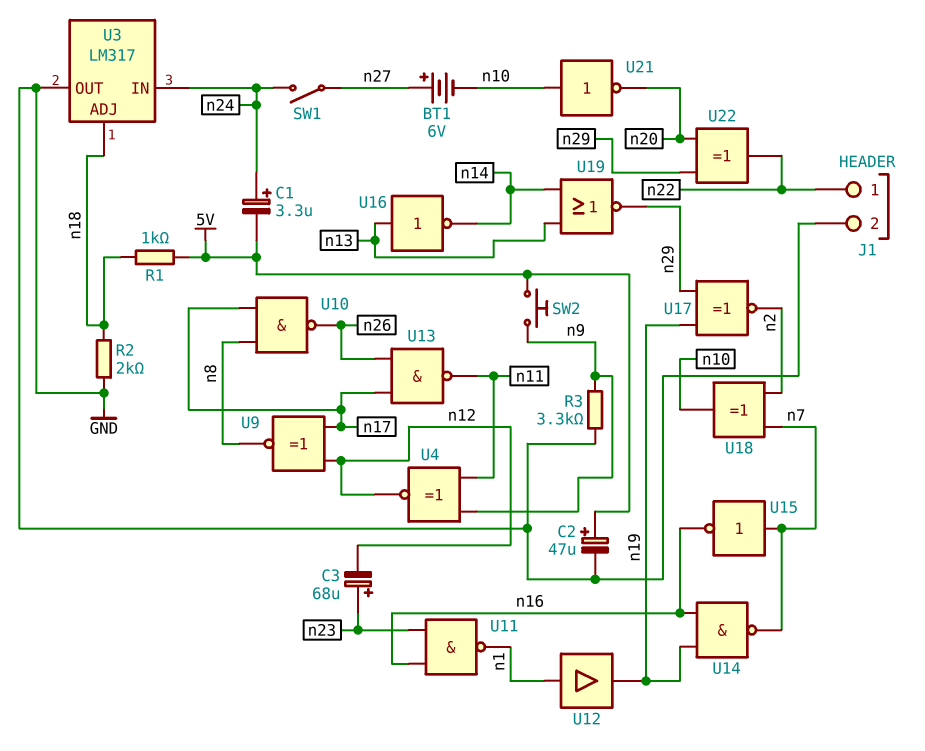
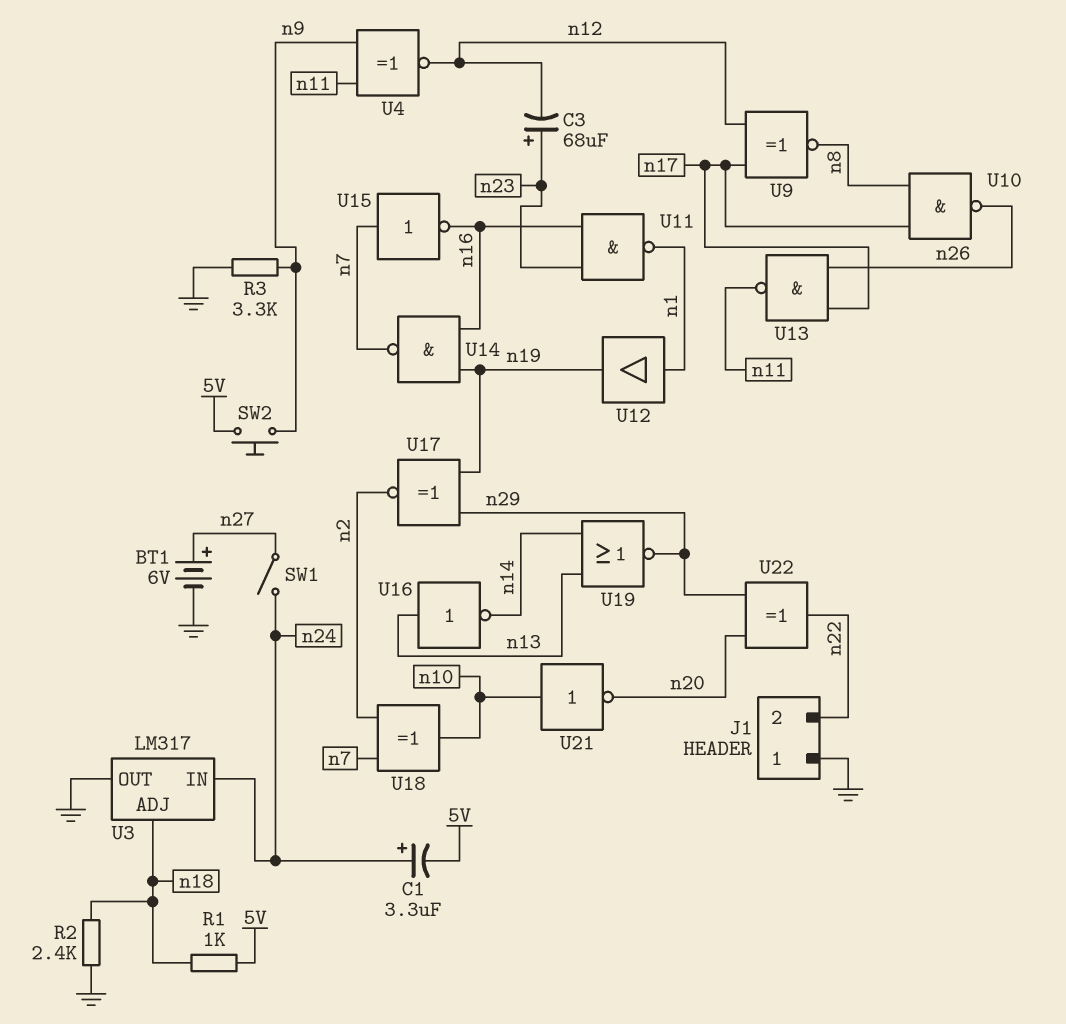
BT1: 6V (plus n27, minus n10) -> 6V (plus n27, minus GND)
C2: 47uF (plus 5V, minus GND) -> none
J1 pin 1: n22 -> GND
J1 pin 2: GND -> n22
R2: 2k (GND, n18) -> 2.4k (GND, n18)

